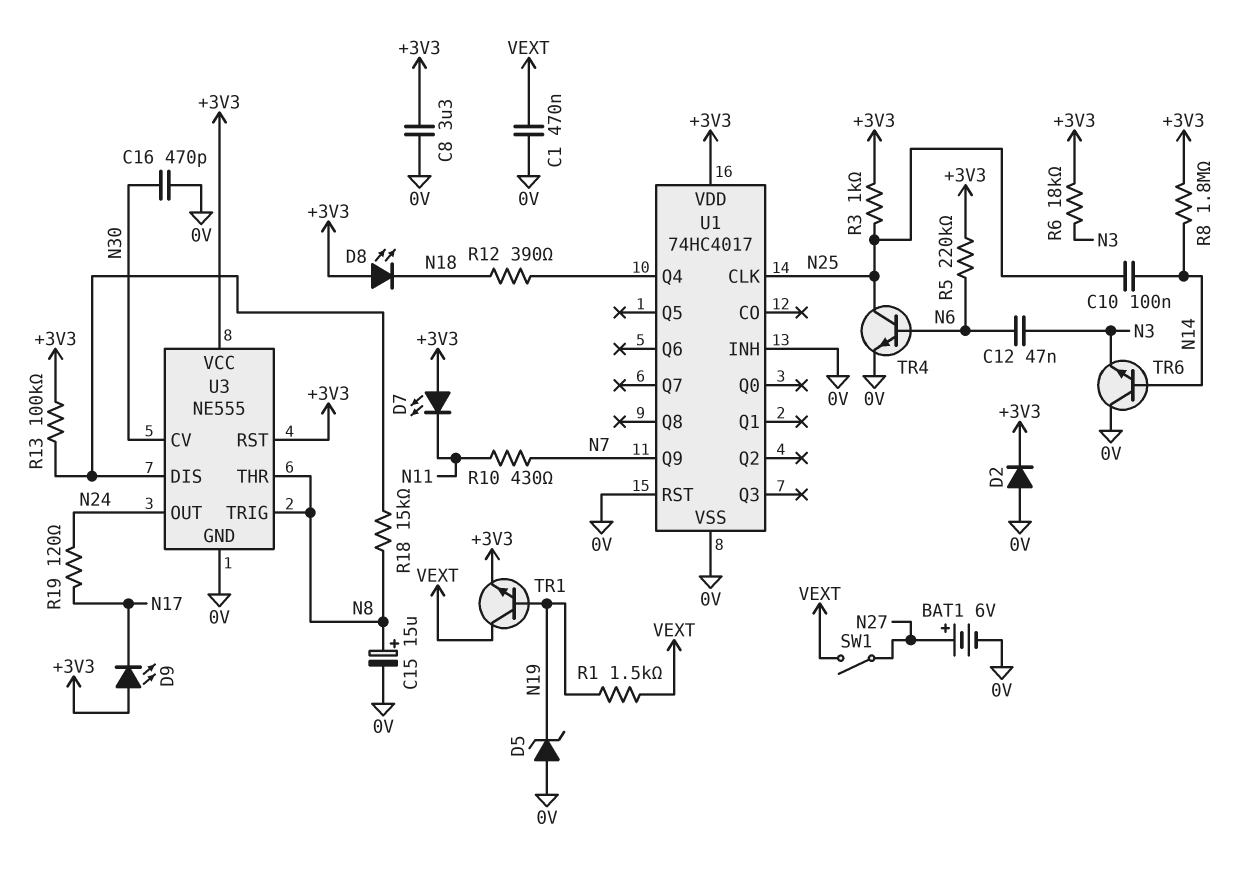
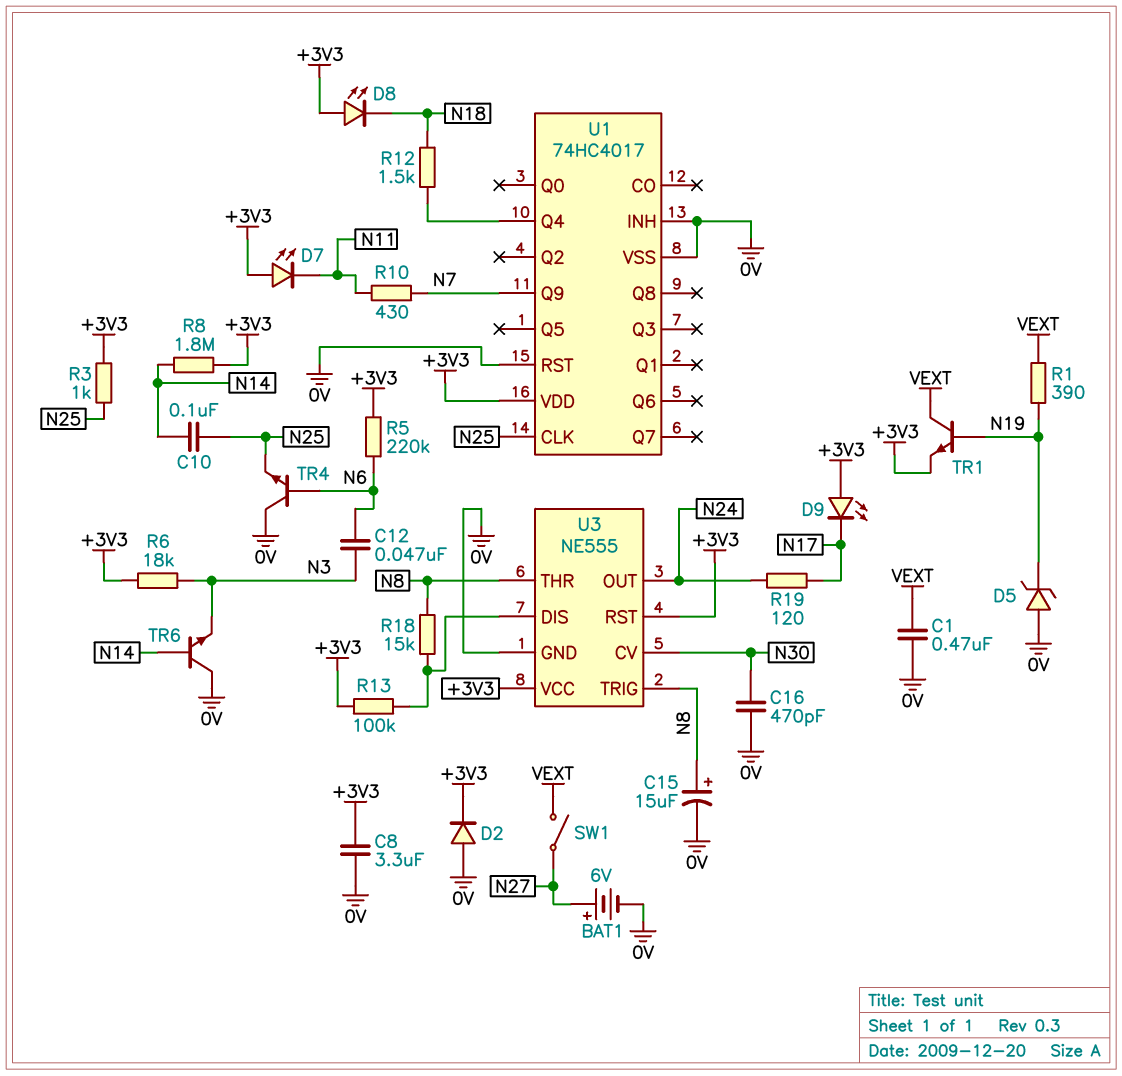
R1: 1.5k (N19, VEXT) -> 390 (N19, VEXT)
R12: 390 (N18, U1/Q4) -> 1.5k (N18, U1/Q4)
TR4: NPN (B N6, C N25, E 0V) -> NPN (B N6, C 0V, E N25)

